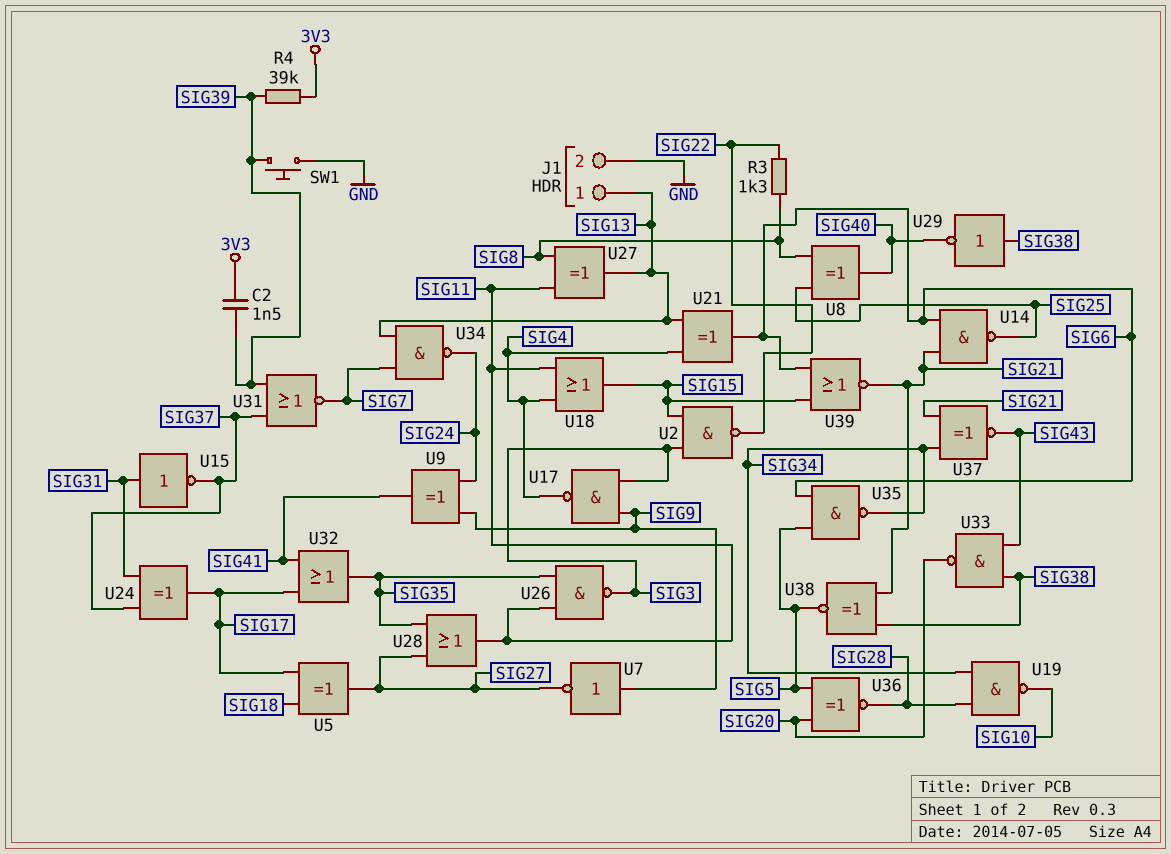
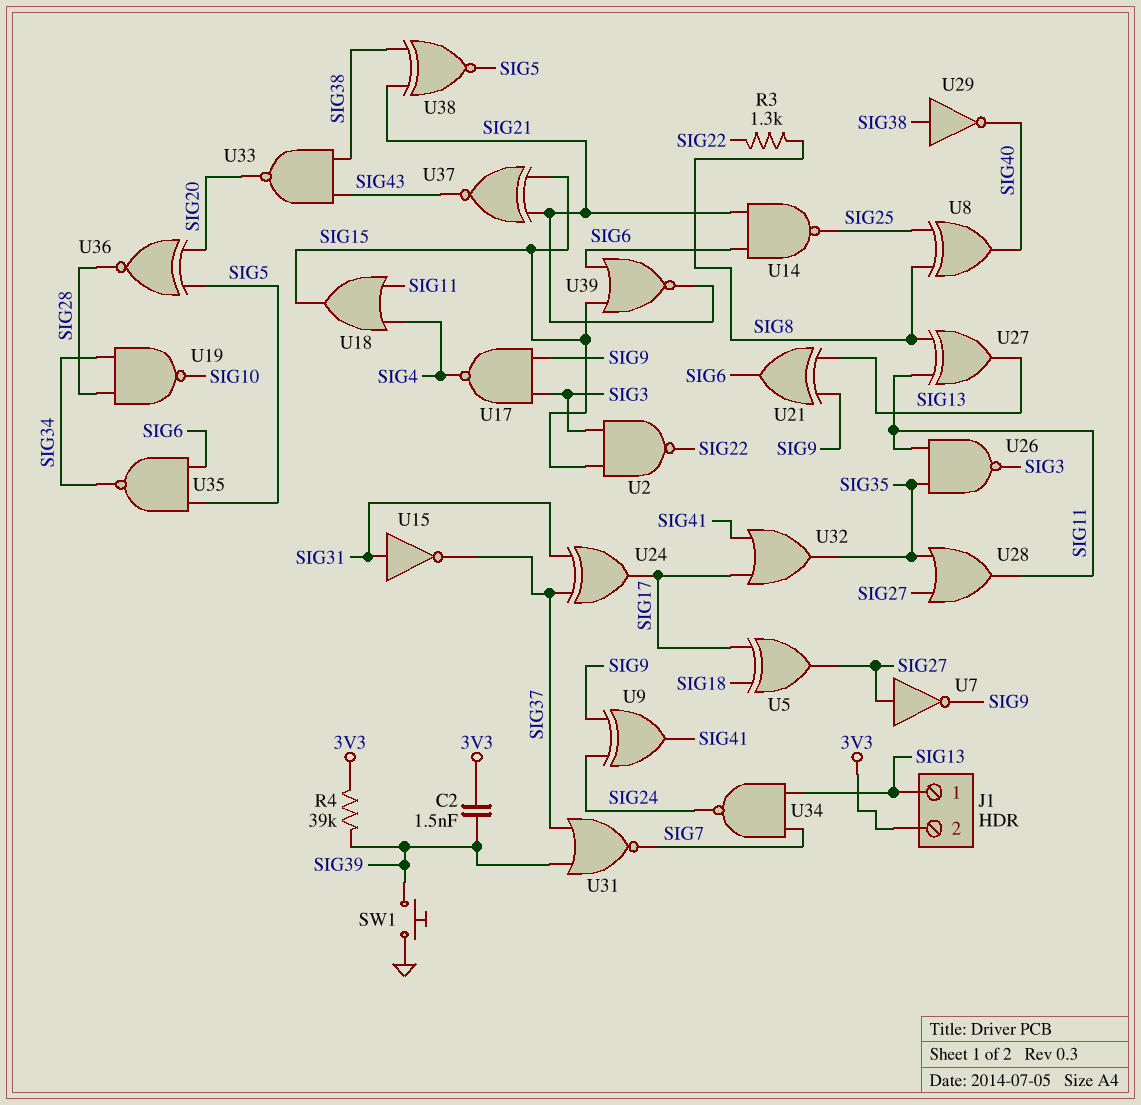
J1 pin 2: GND -> 3V3
U7: NOT (in SIG9, out SIG27) -> NOT (in SIG27, out SIG9)
U21: XOR (in SIG4, in SIG13, out SIG6) -> XOR (in SIG9, in SIG13, out SIG6)
U37: XNOR (in SIG21, in SIG34, out SIG43) -> XNOR (in SIG15, in SIG21, out SIG43)

